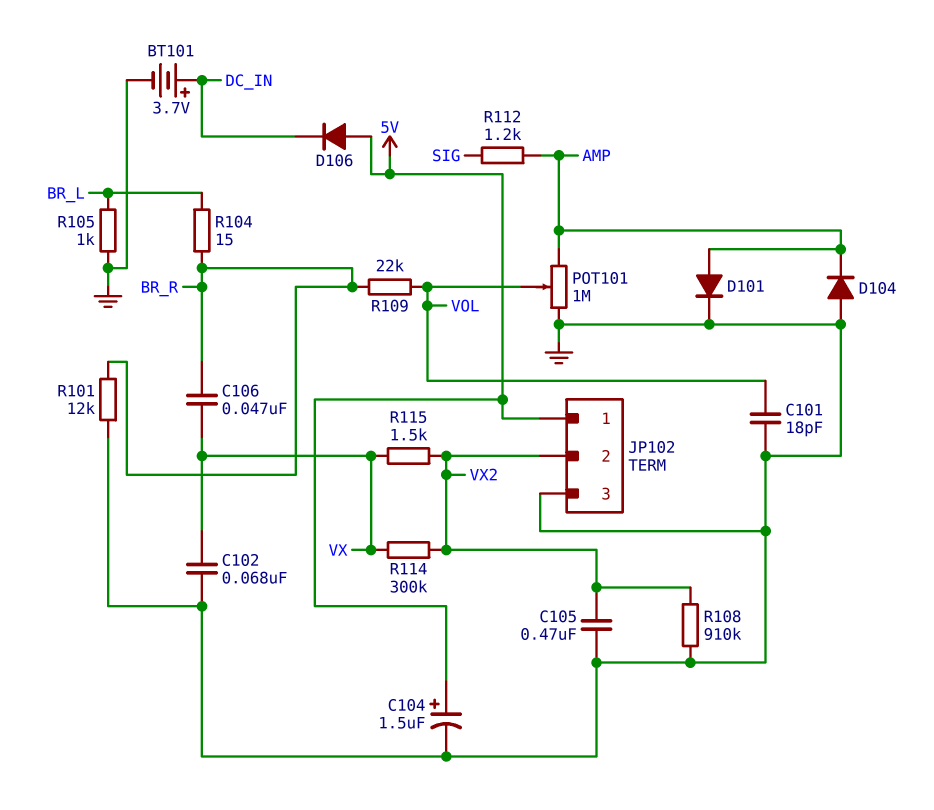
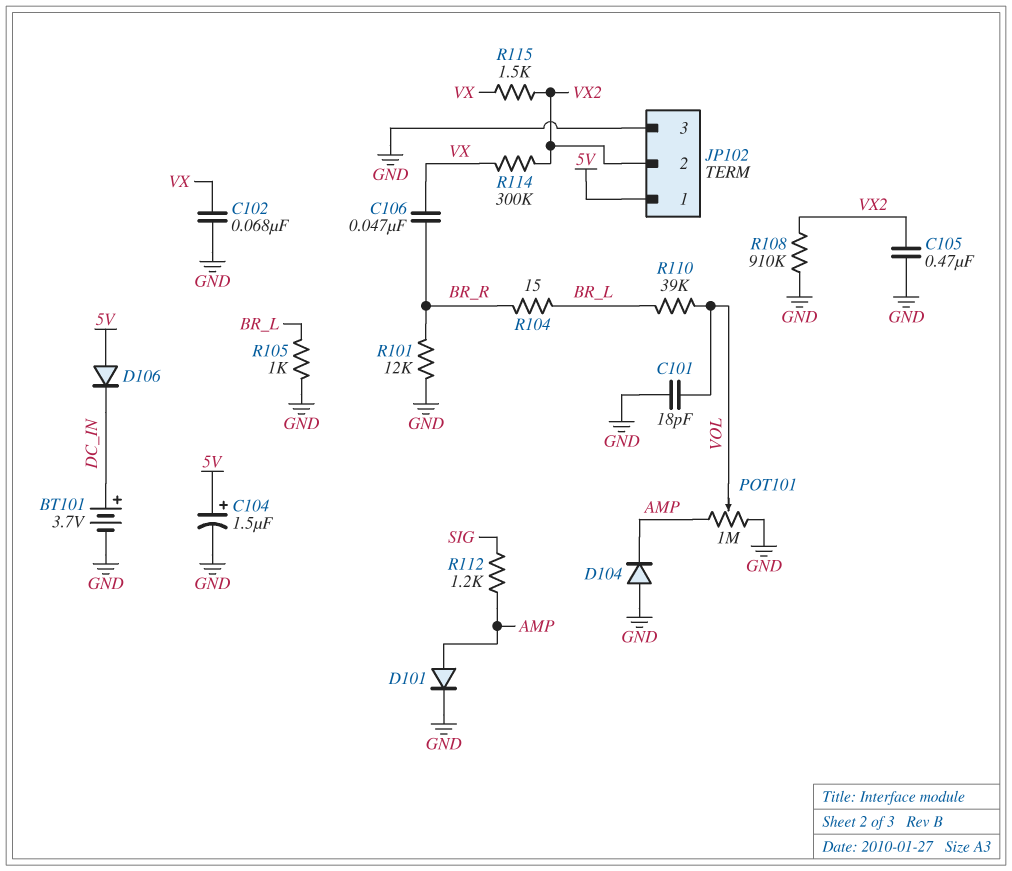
R109: 22k (BR_R, VOL) -> none
R110: none -> 39k (BR_L, VOL)

